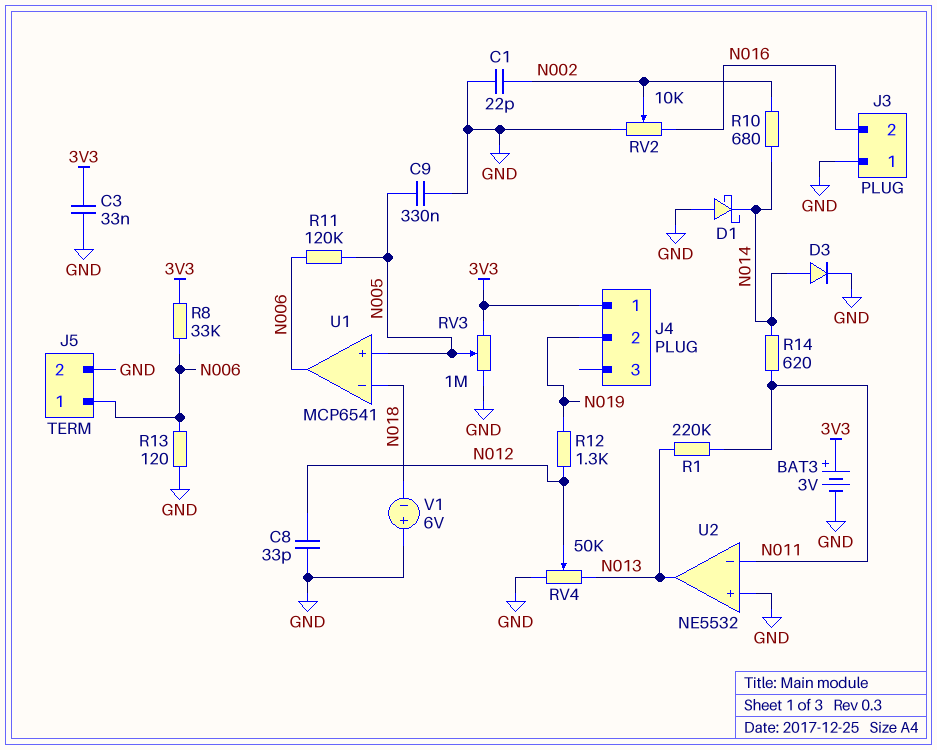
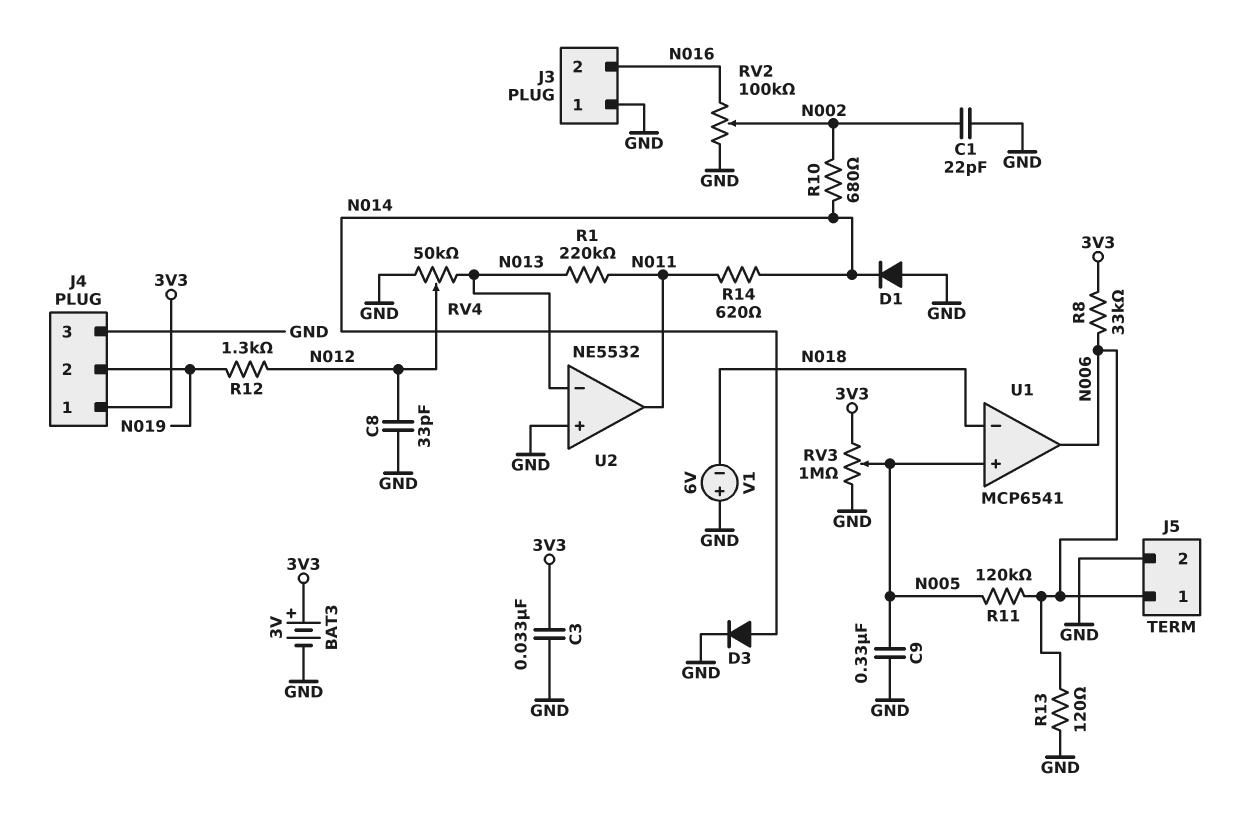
D1: schottky (A GND, K N014) -> diode (A GND, K N014)
J4 pin 3: none -> GND
RV2: 10k (GND, N016, wiper N002) -> 100k (GND, N016, wiper N002)
U2 pin in-: N011 -> N013
U2 pin out: N013 -> N011

